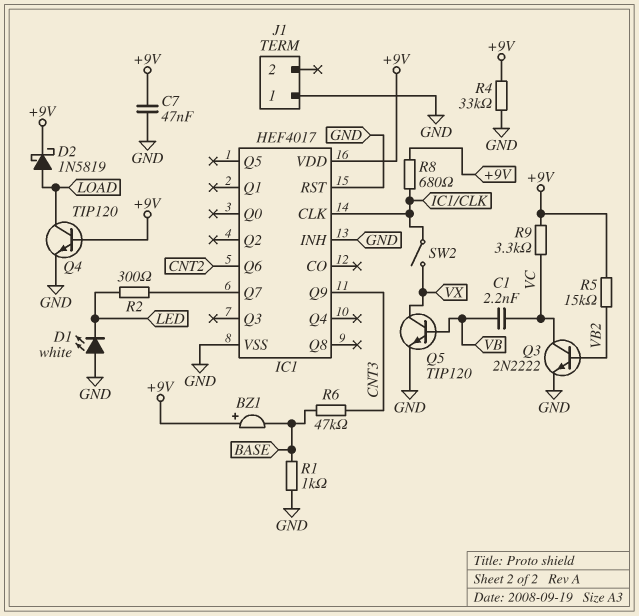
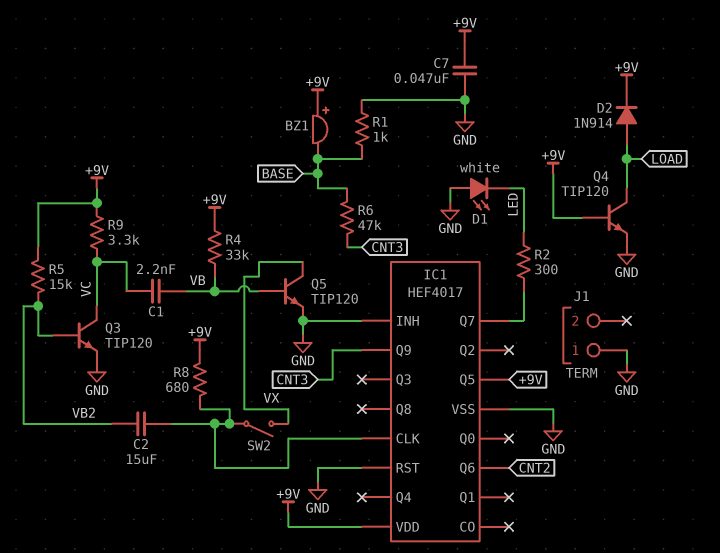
C2: none -> 15uF (IC1/CLK, VB2)
D2: schottky 1N5819 (A LOAD, K +9V) -> diode 1N914 (A LOAD, K +9V)
IC1 pin Q5: none -> +9V
Q3: NPN 2N2222 (B VB2, C VC, E GND) -> NPN TIP120 (B VB2, C VC, E GND)
R4: 33k (+9V, GND) -> 33k (+9V, VB)

